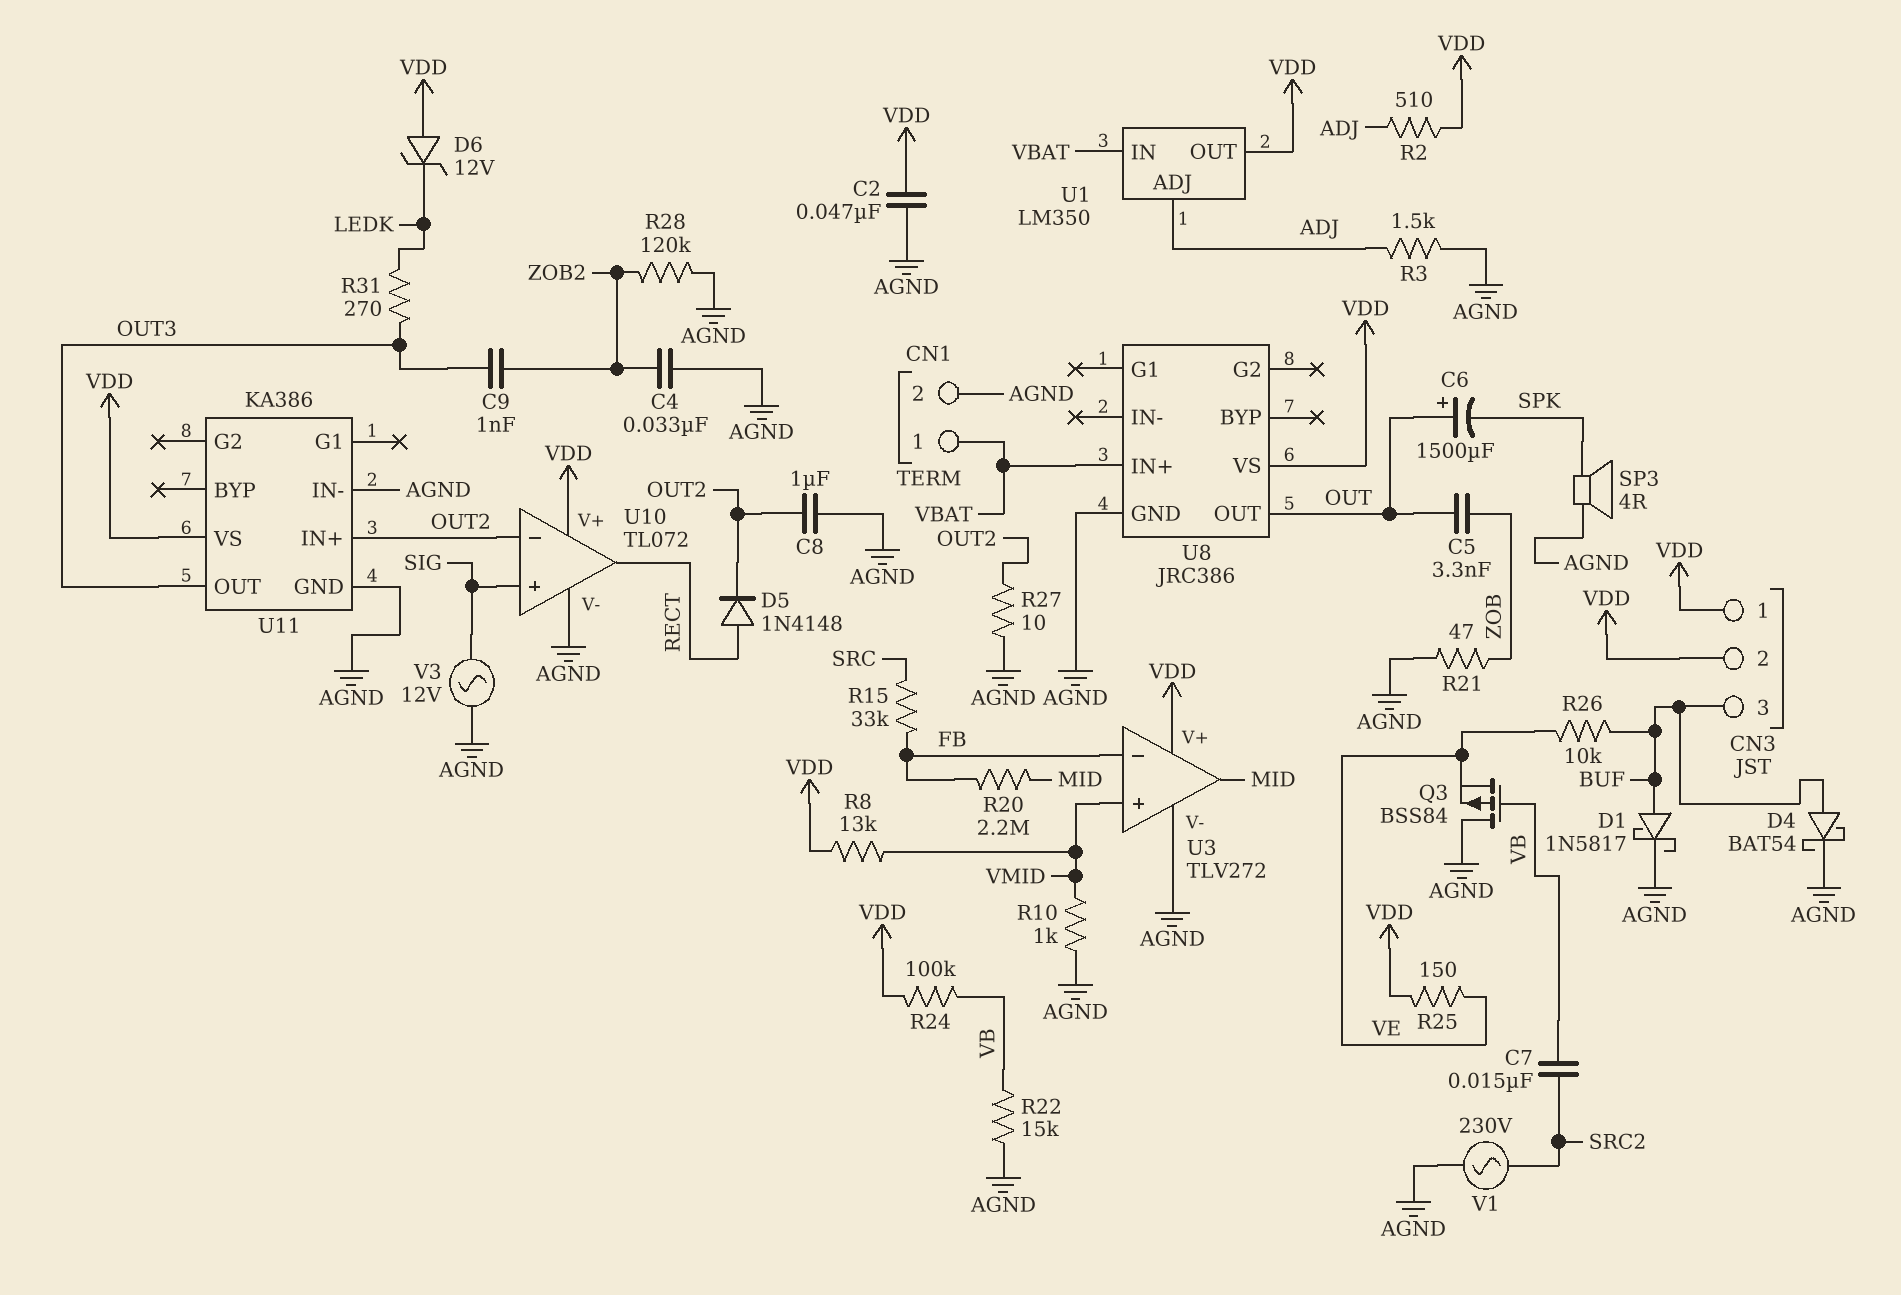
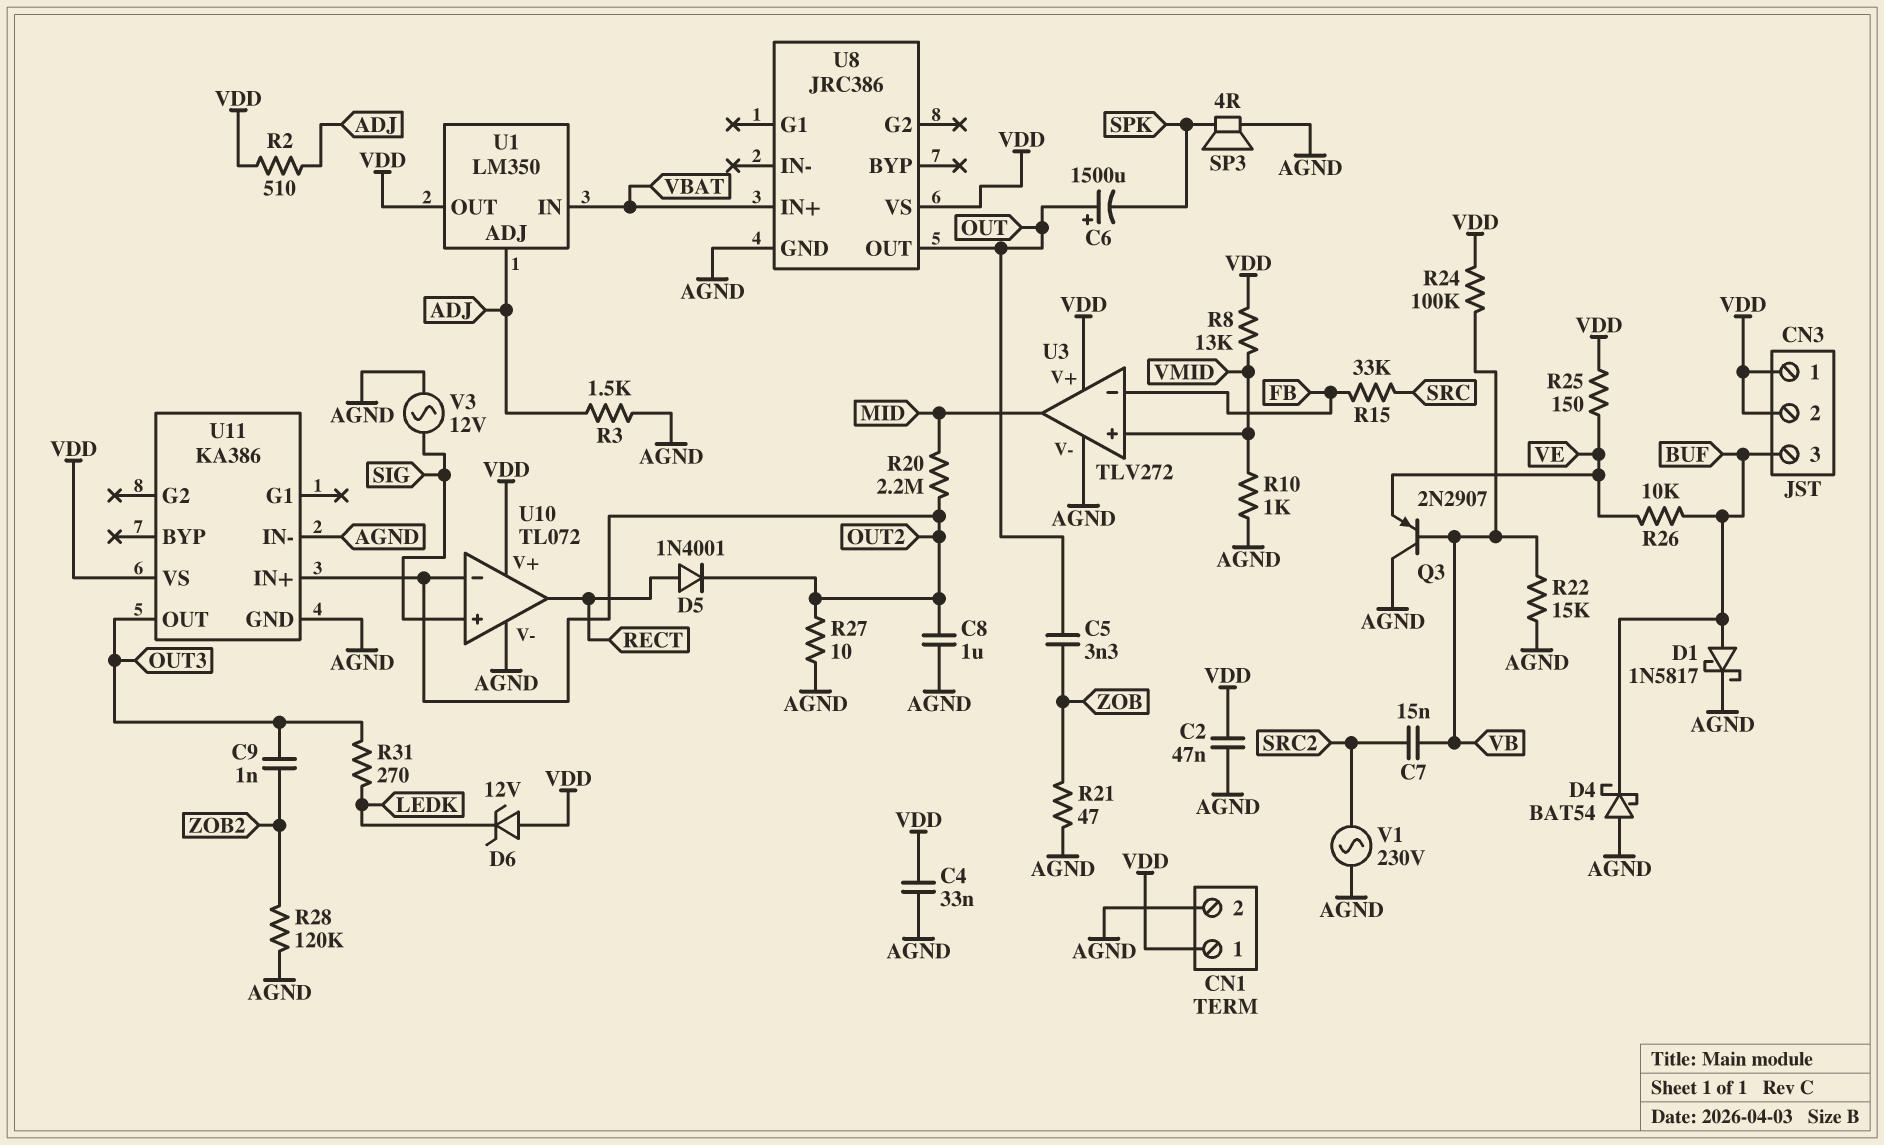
C4: 33nF (AGND, ZOB2) -> 33nF (AGND, VDD)
CN1 pin 1: VBAT -> VDD
D4: schottky BAT54 (A BUF, K AGND) -> schottky BAT54 (A AGND, K BUF)
D5: diode 1N4148 (A RECT, K OUT2) -> diode 1N4001 (A RECT, K OUT2)
Q3: PMOS BSS84 (G VB, D AGND, S VE) -> PNP 2N2907 (B VB, C AGND, E VE)
R20: 2.2M (FB, MID) -> 2.2M (MID, OUT2)

